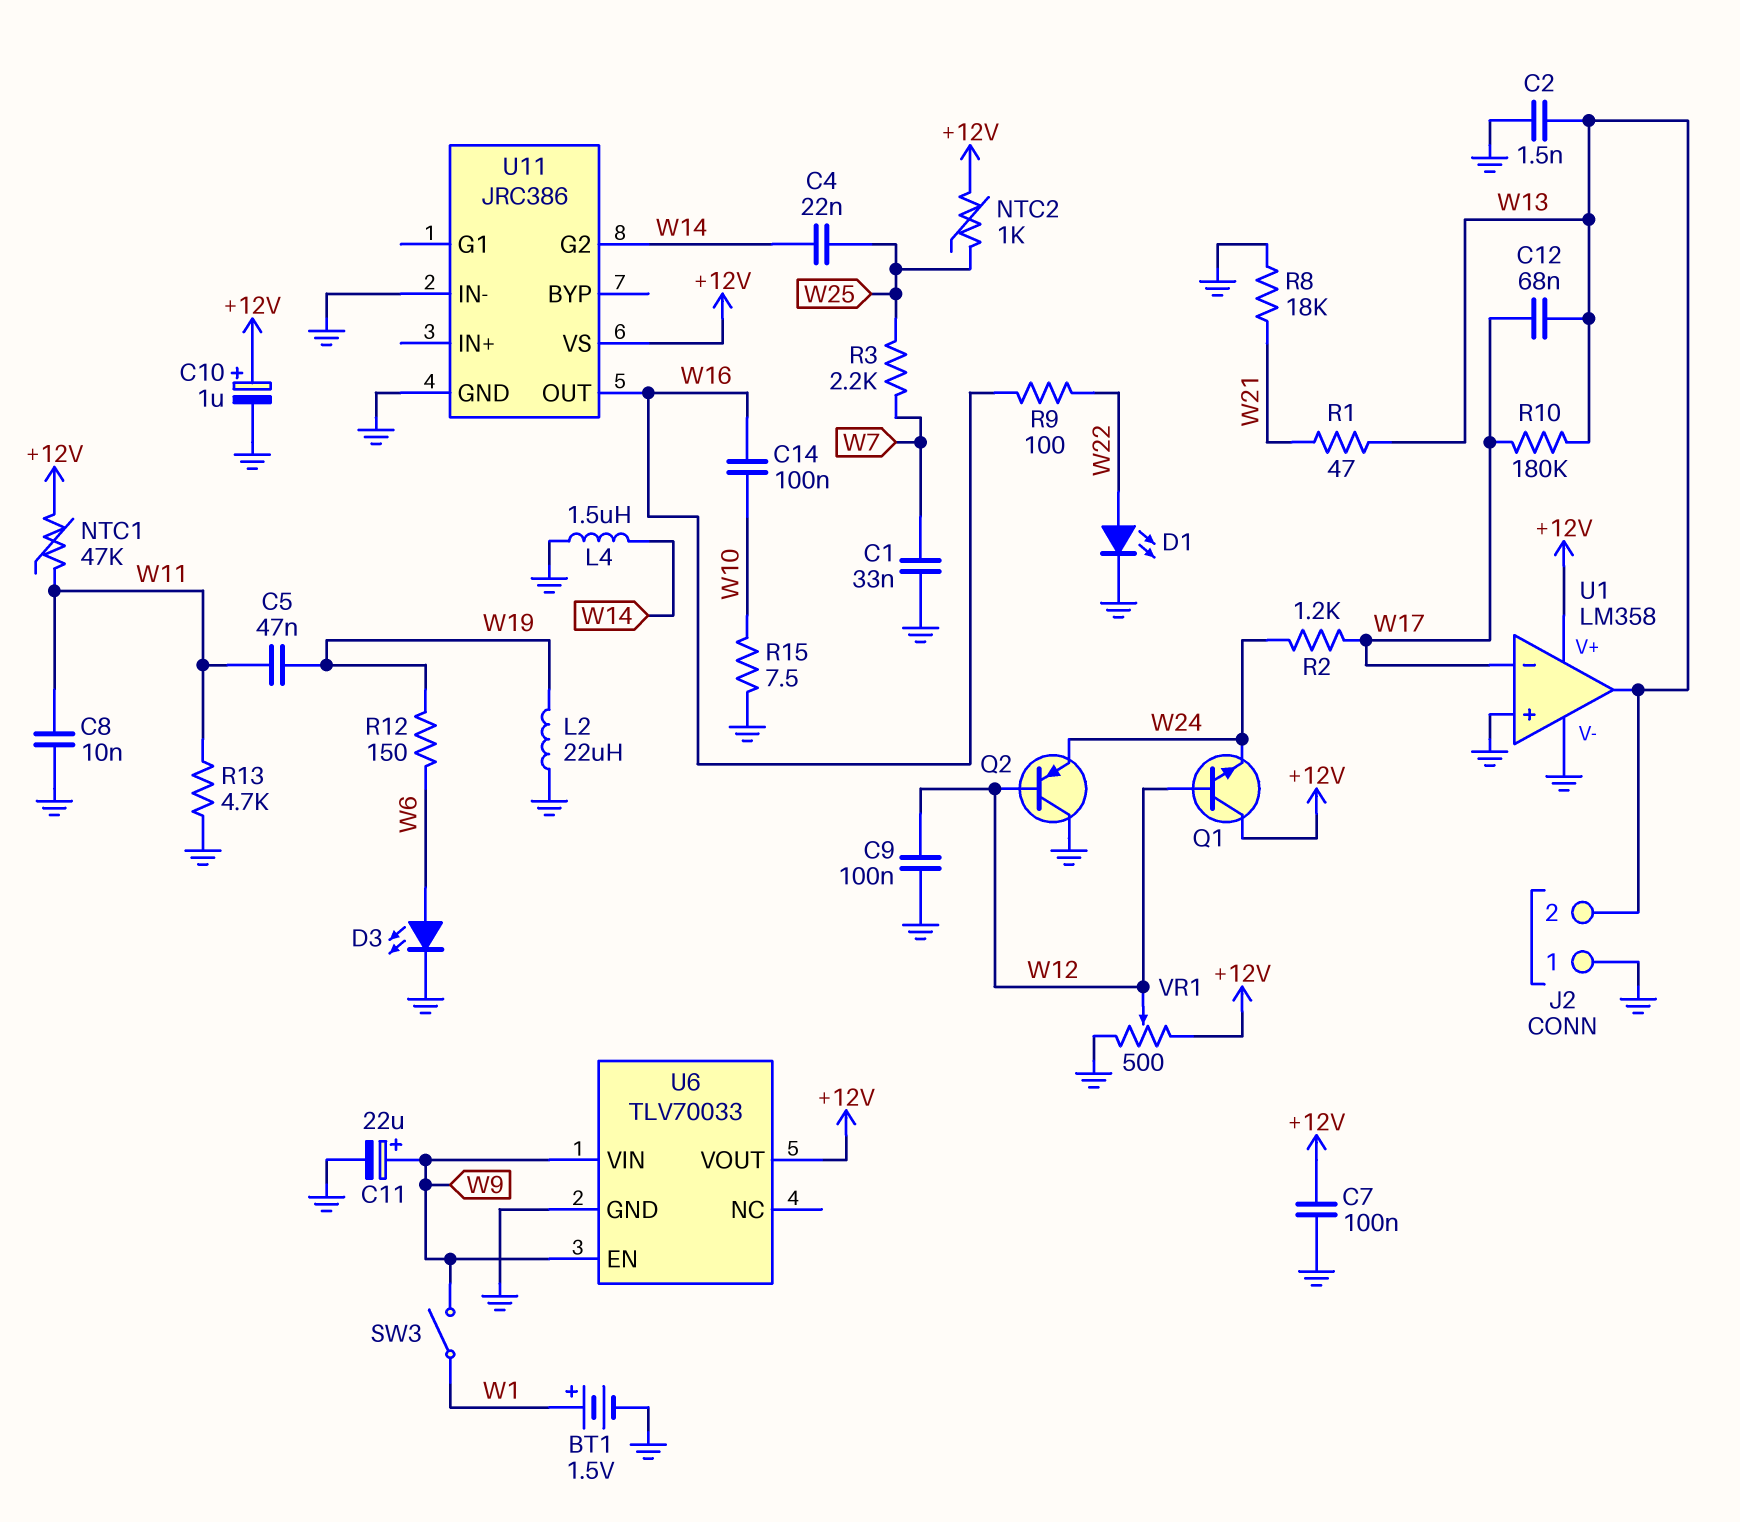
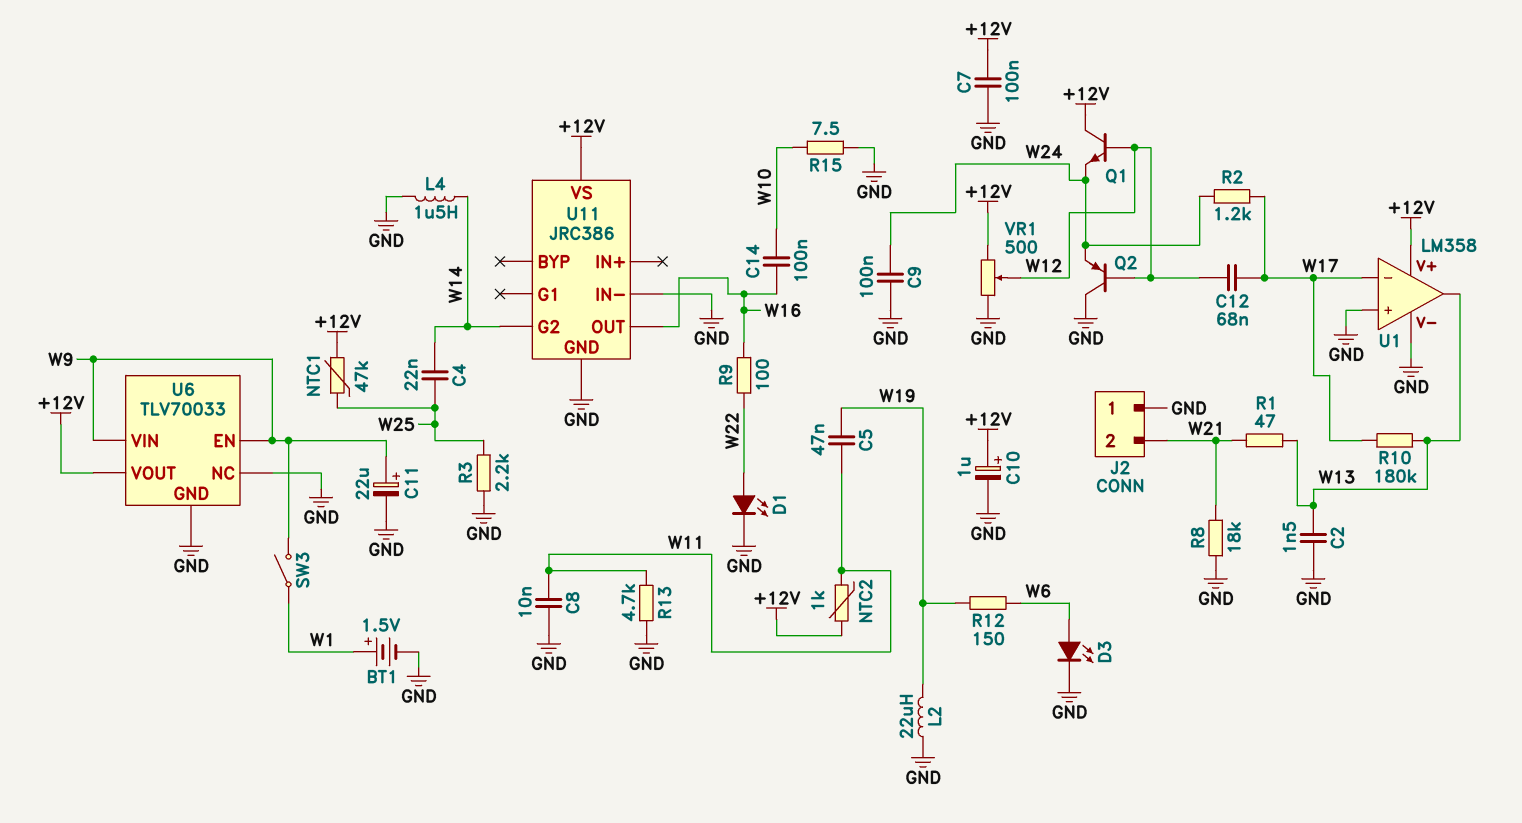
C1: 33nF (GND, W7) -> none
C9: 100nF (GND, W12) -> 100nF (GND, W24)
C12: 68nF (W13, W17) -> 68nF (W12, W17)
J2 pin 2: W13 -> W21
NTC1: 47k (+12V, W11) -> 47k (+12V, W25)
NTC2: 1k (+12V, W25) -> 1k (+12V, W11)
R3: 2.2k (W7, W25) -> 2.2k (GND, W25)
U6 pin NC: none -> GND

